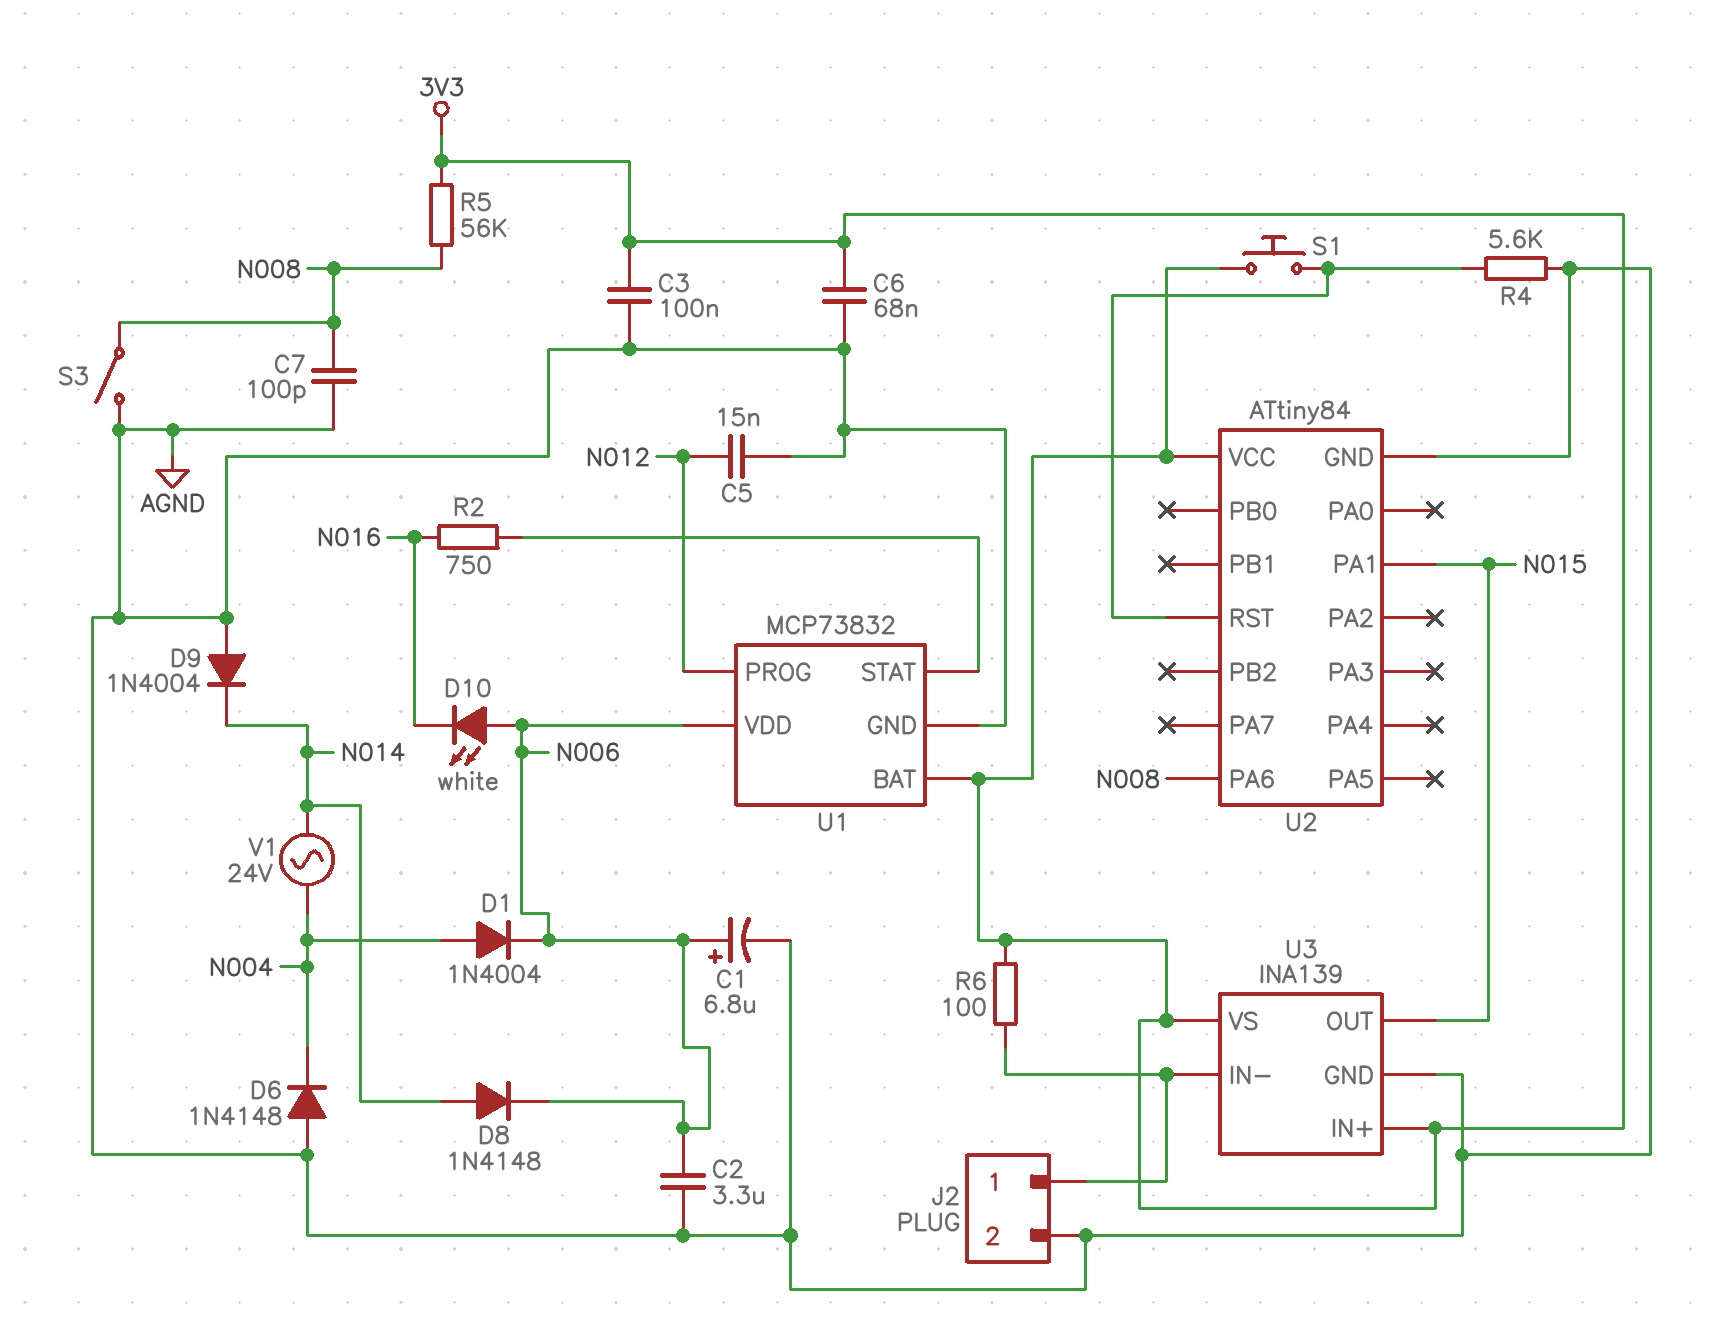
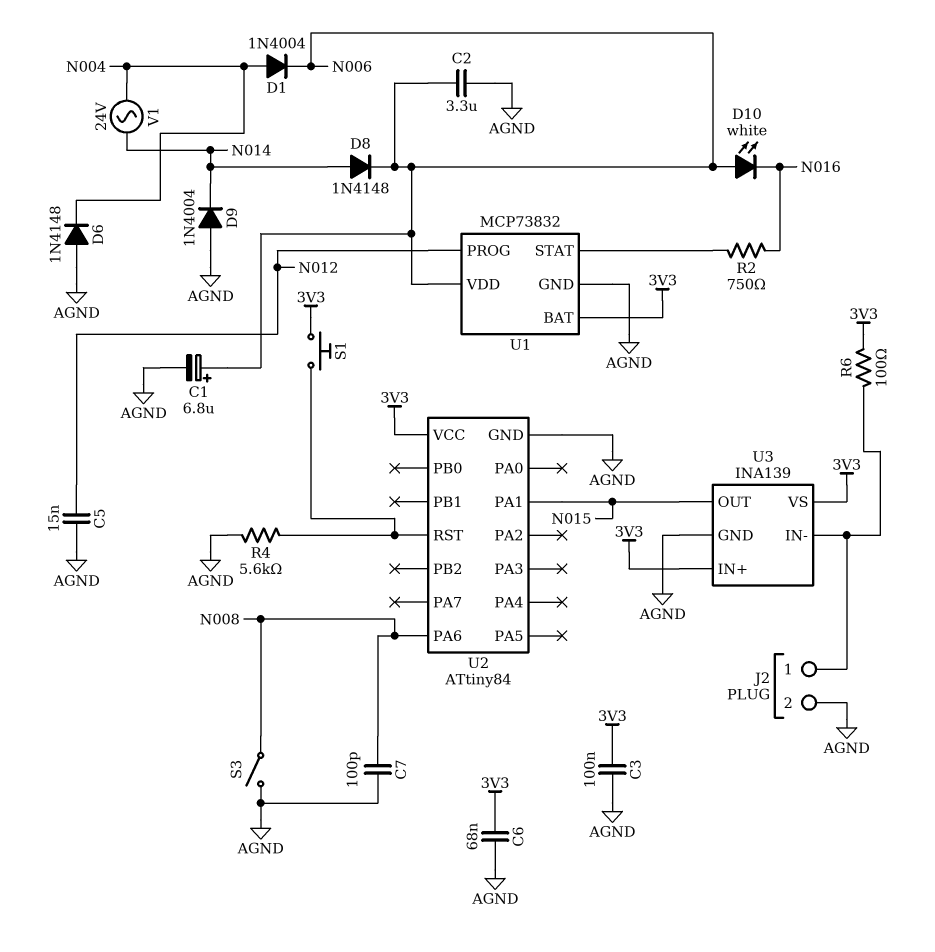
R5: 56k (3V3, N008) -> none

